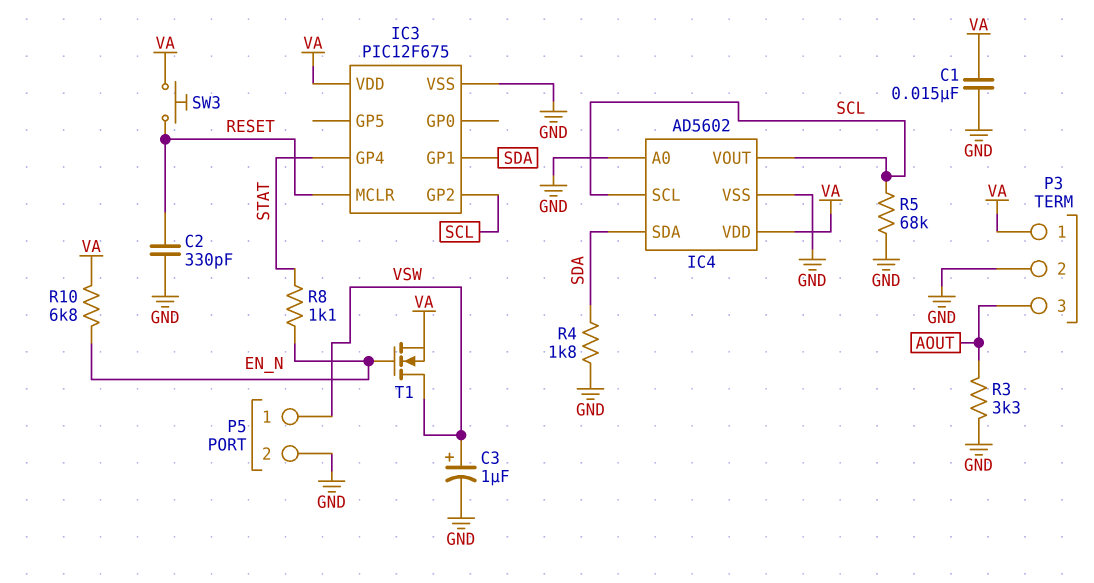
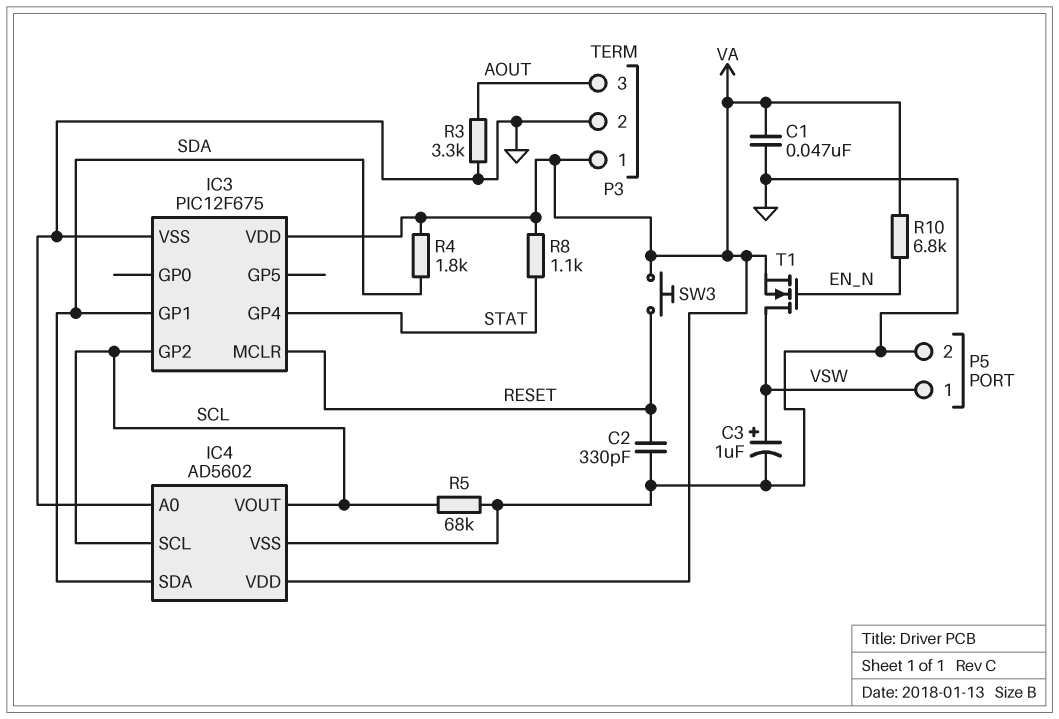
C1: 15nF (GND, VA) -> 47nF (GND, VA)
R4: 1.8k (GND, SDA) -> 1.8k (SDA, VA)
R8: 1.1k (EN_N, STAT) -> 1.1k (STAT, VA)

